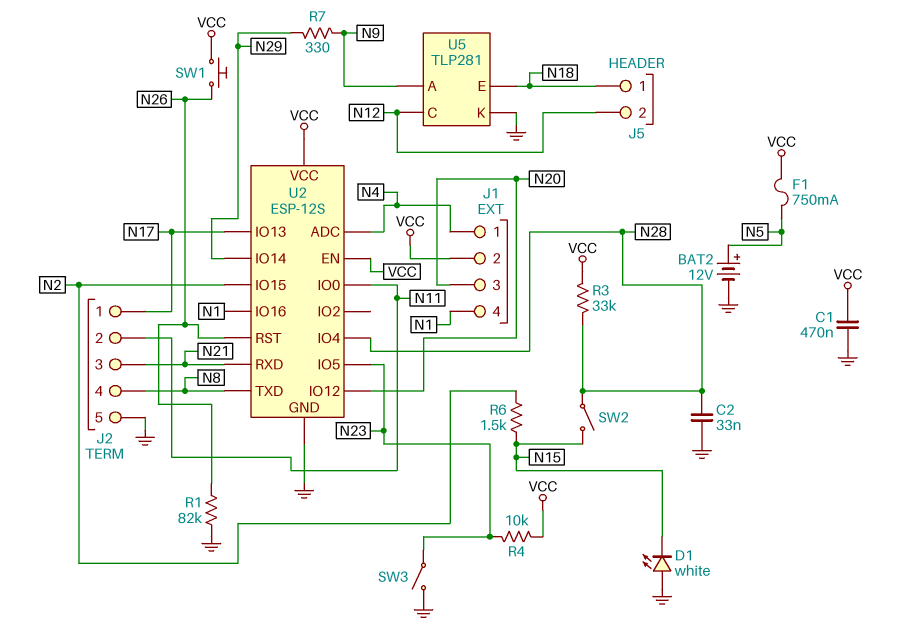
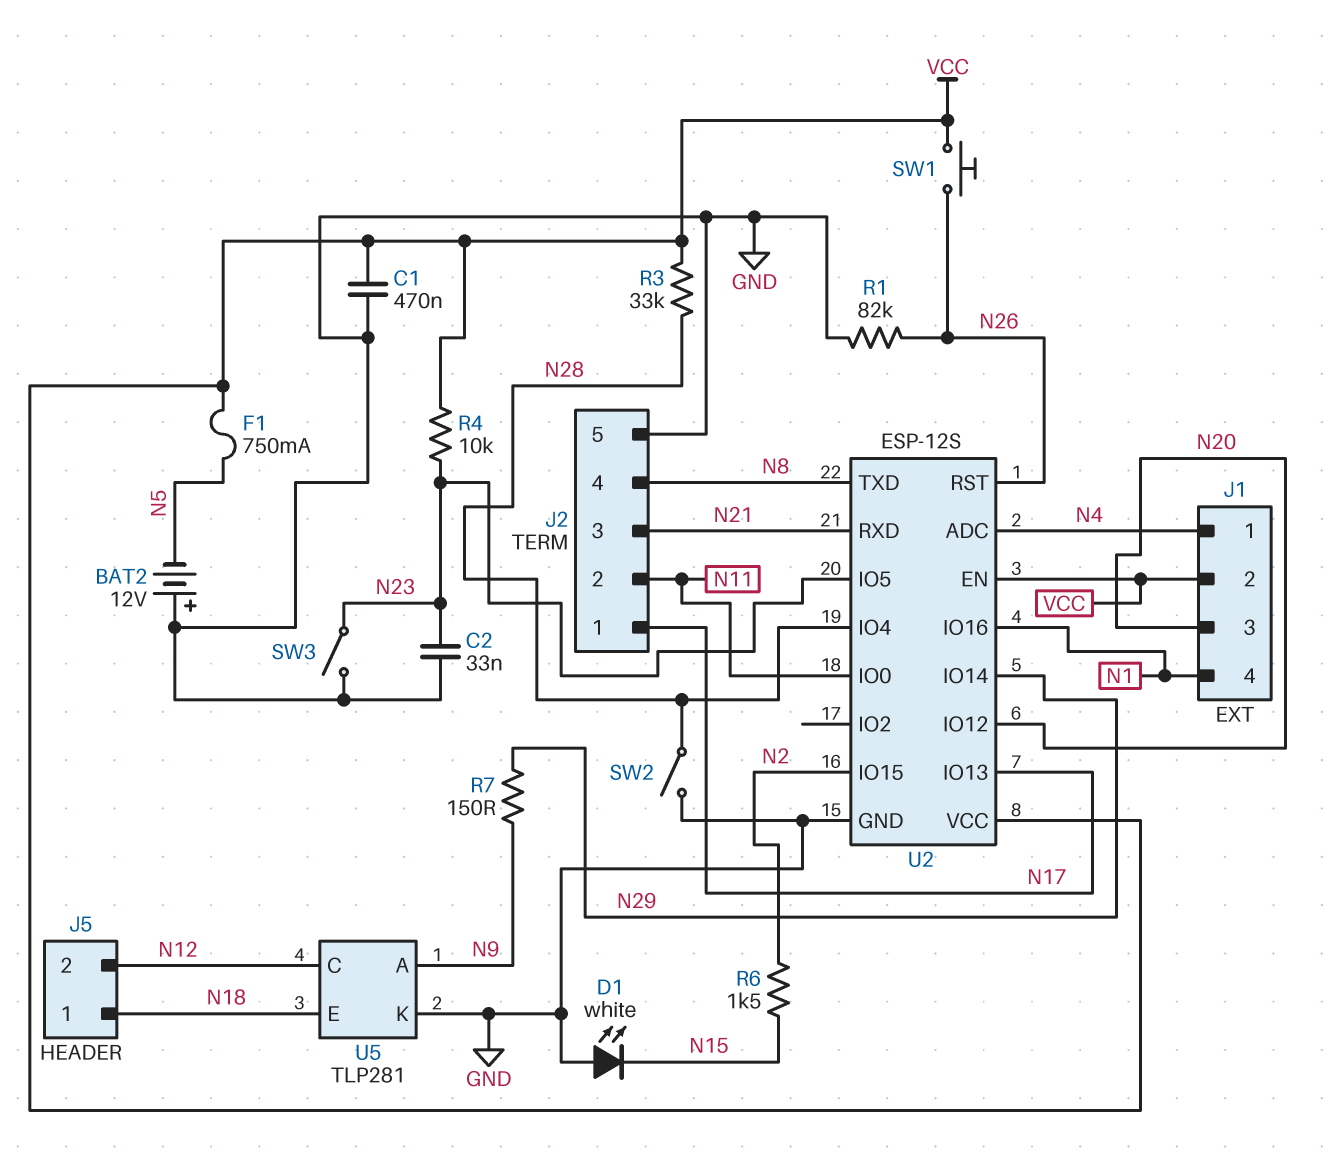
BAT2: 12V (plus N5, minus GND) -> 12V (plus GND, minus N5)
C2: 33nF (GND, N28) -> 33nF (GND, N23)
R7: 330 (N9, N29) -> 150 (N9, N29)
SW2: switch (N15, N28) -> switch (GND, N28)

